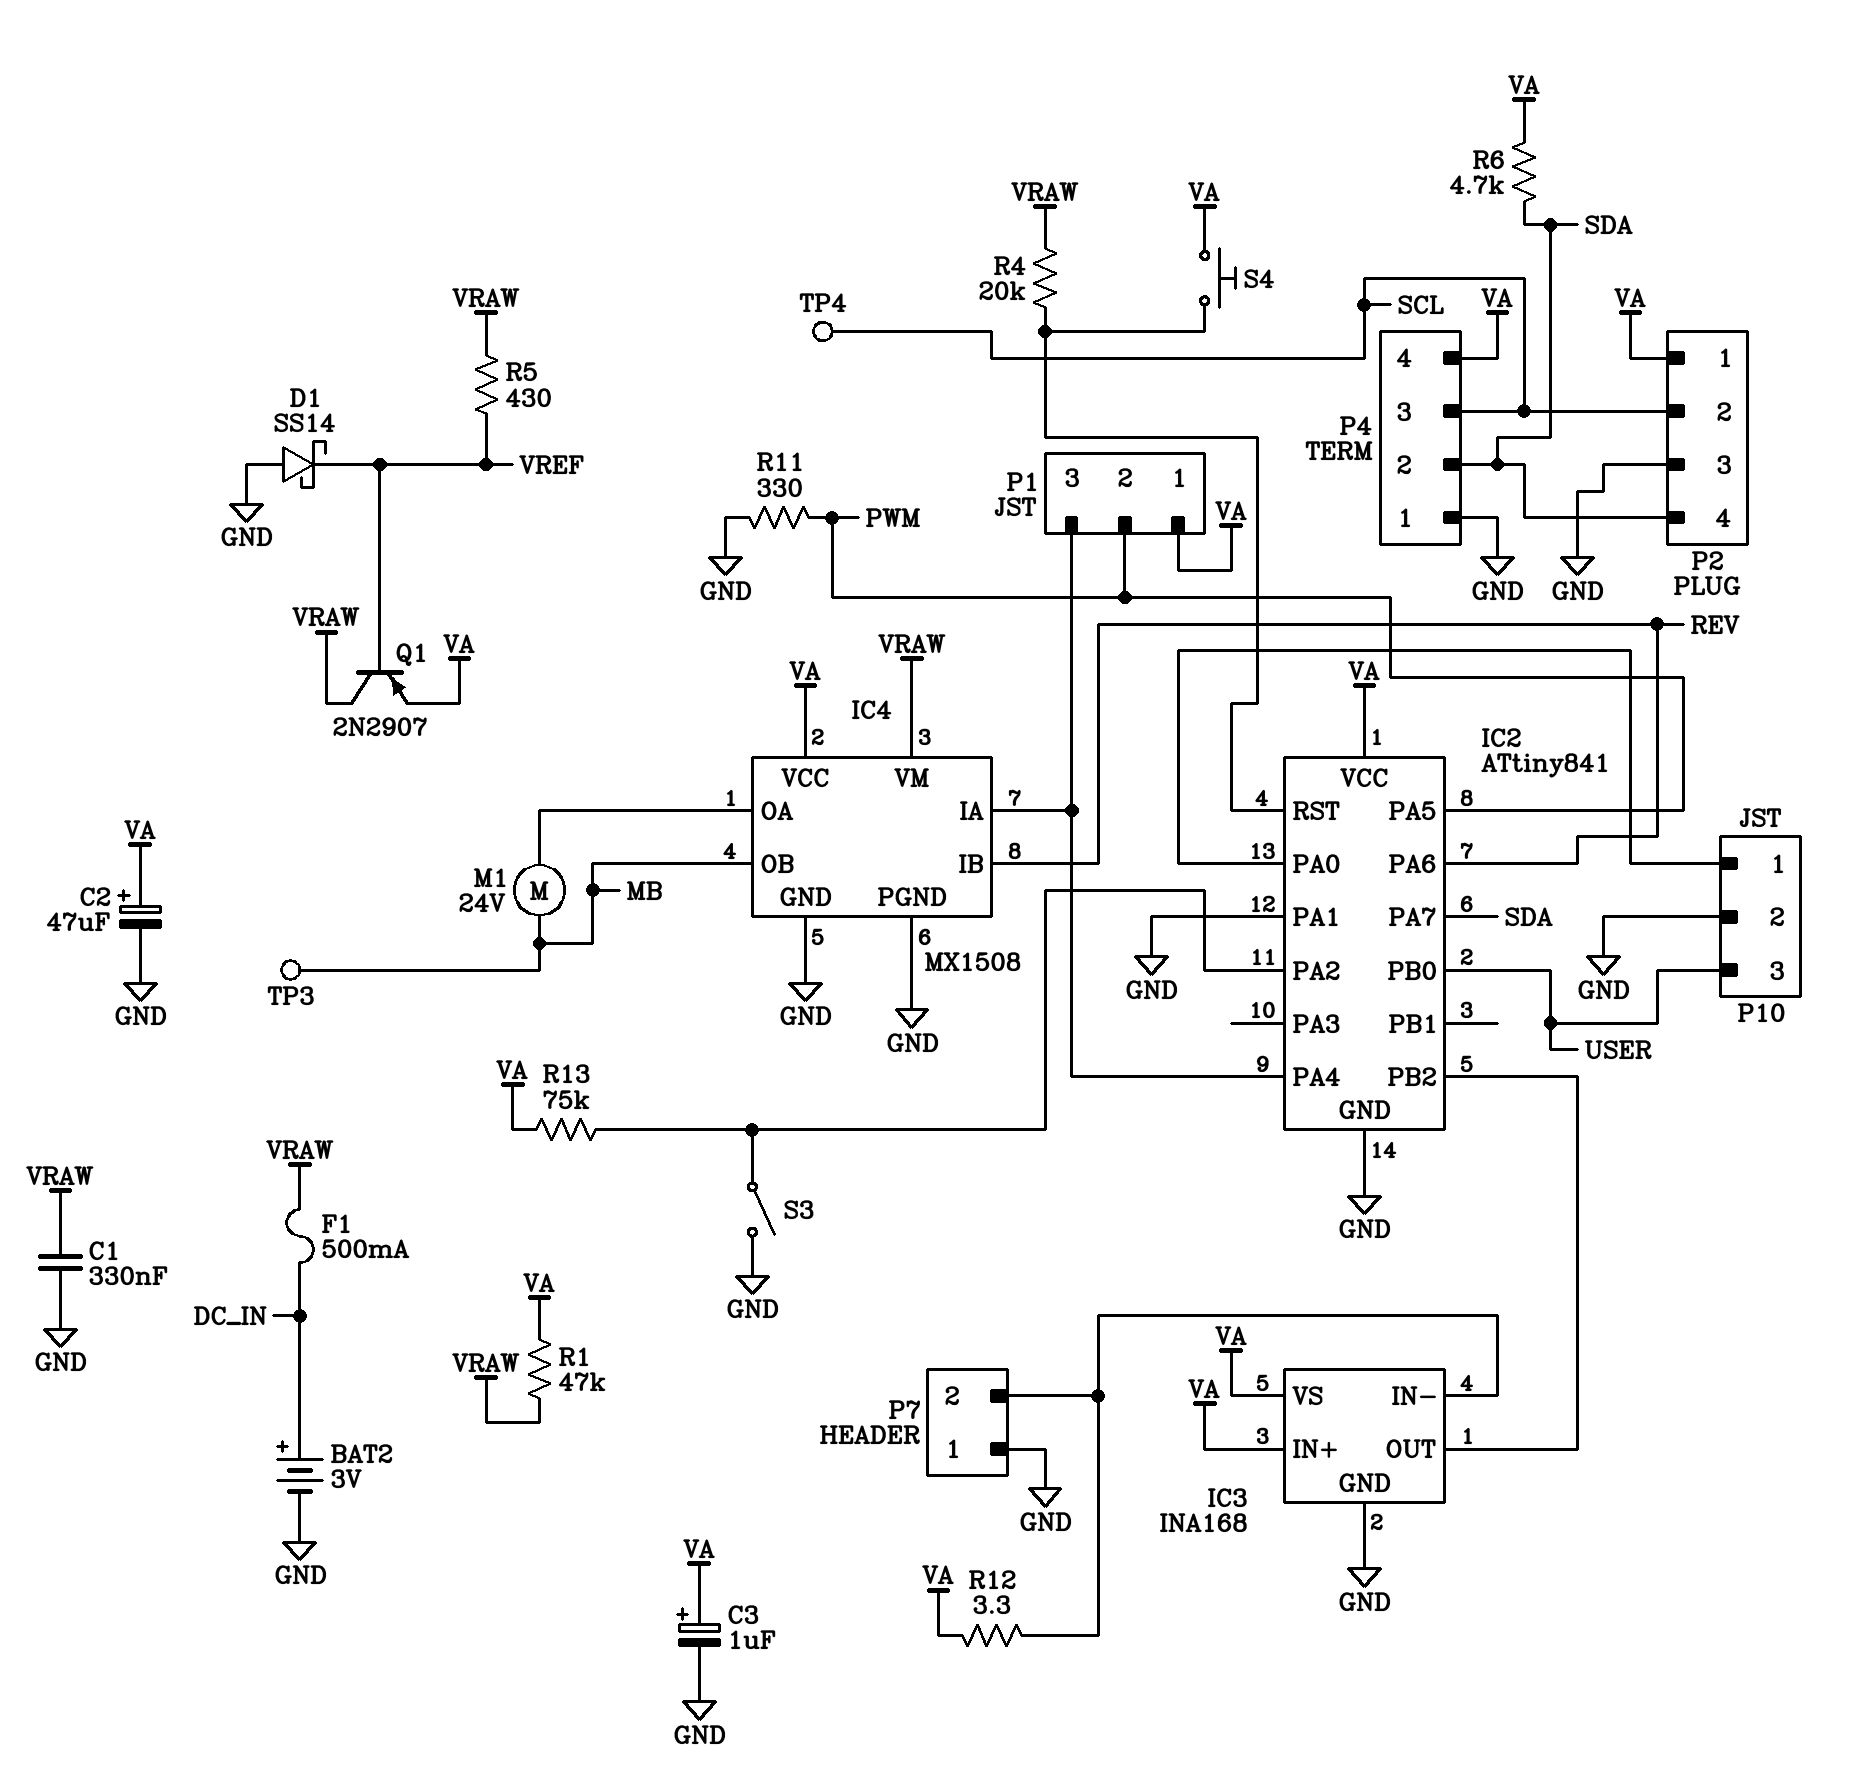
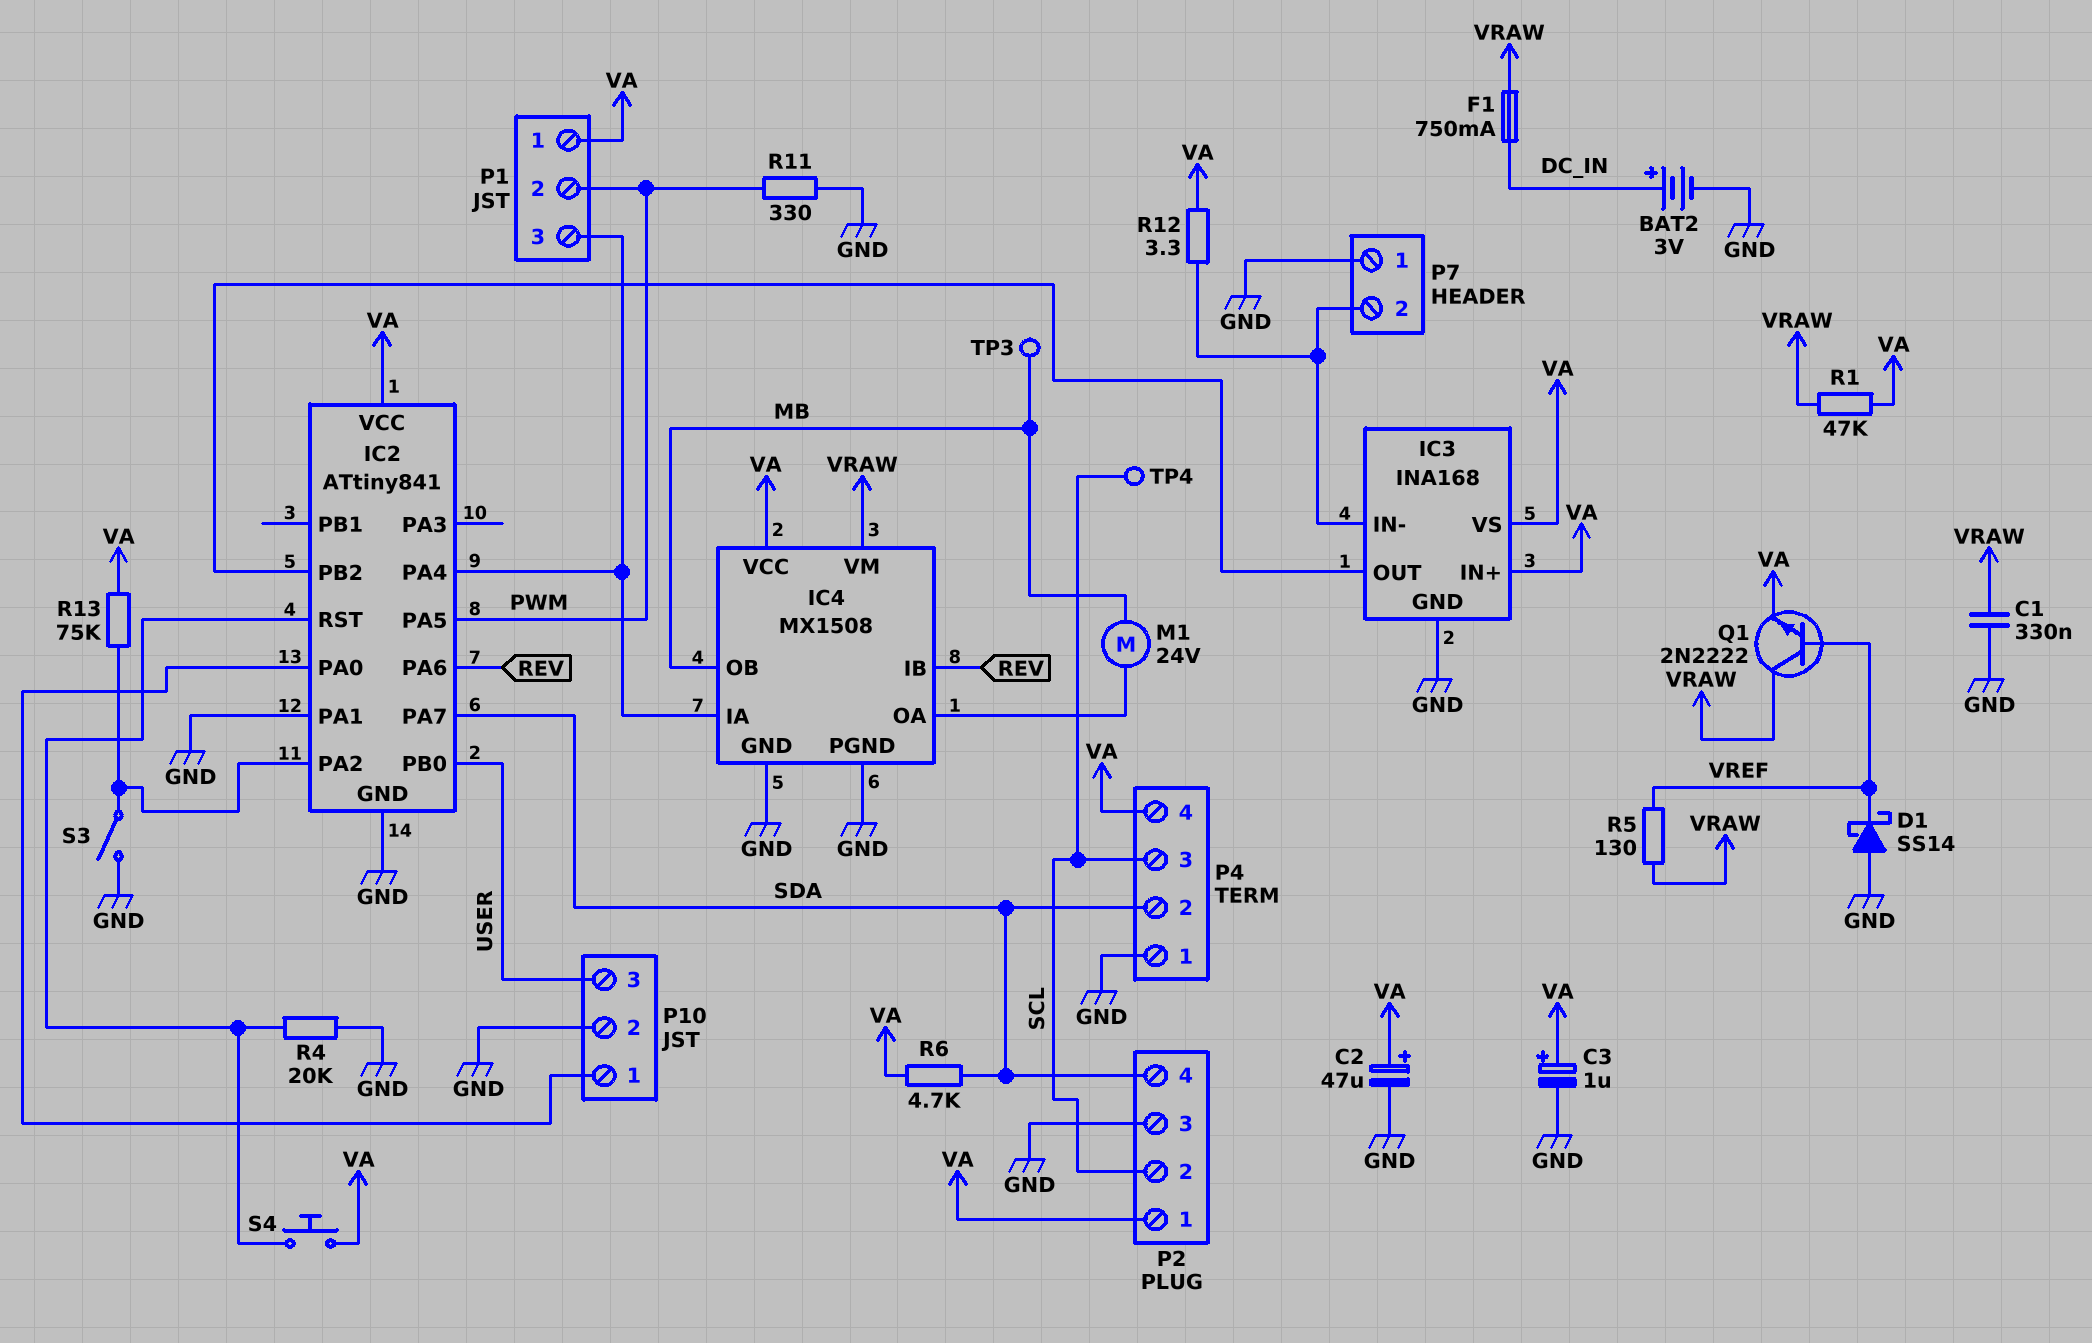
F1: 500mA (DC_IN, VRAW) -> 750mA (DC_IN, VRAW)
Q1: PNP 2N2907 (B VREF, C VRAW, E VA) -> NPN 2N2222 (B VREF, C VRAW, E VA)
R4: 20k (IC2/RST, VRAW) -> 20k (GND, IC2/RST)
R5: 430 (VRAW, VREF) -> 130 (VRAW, VREF)

